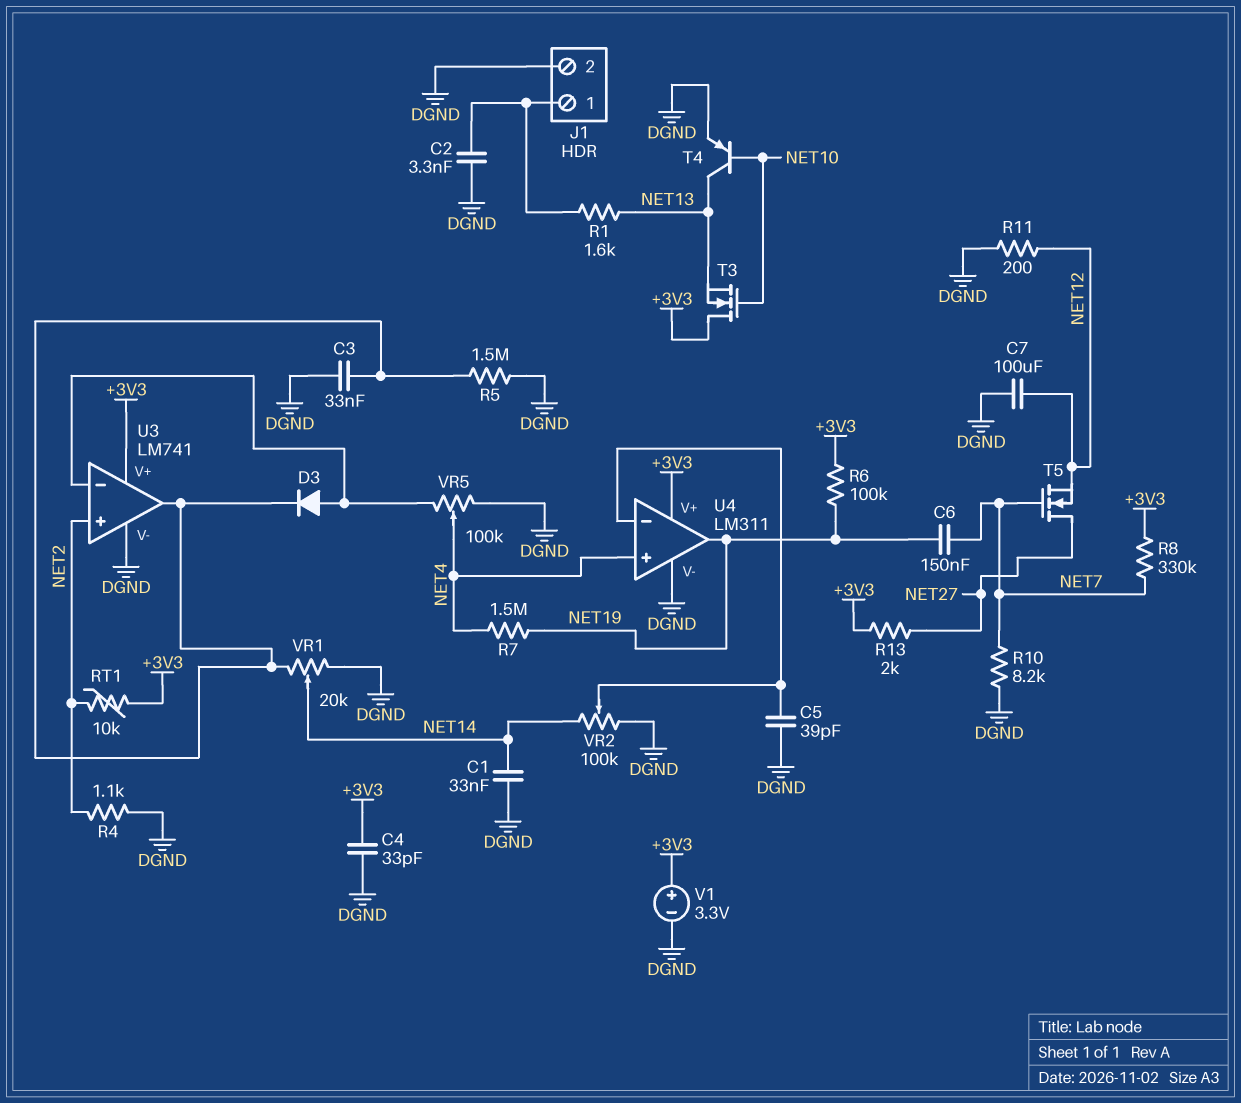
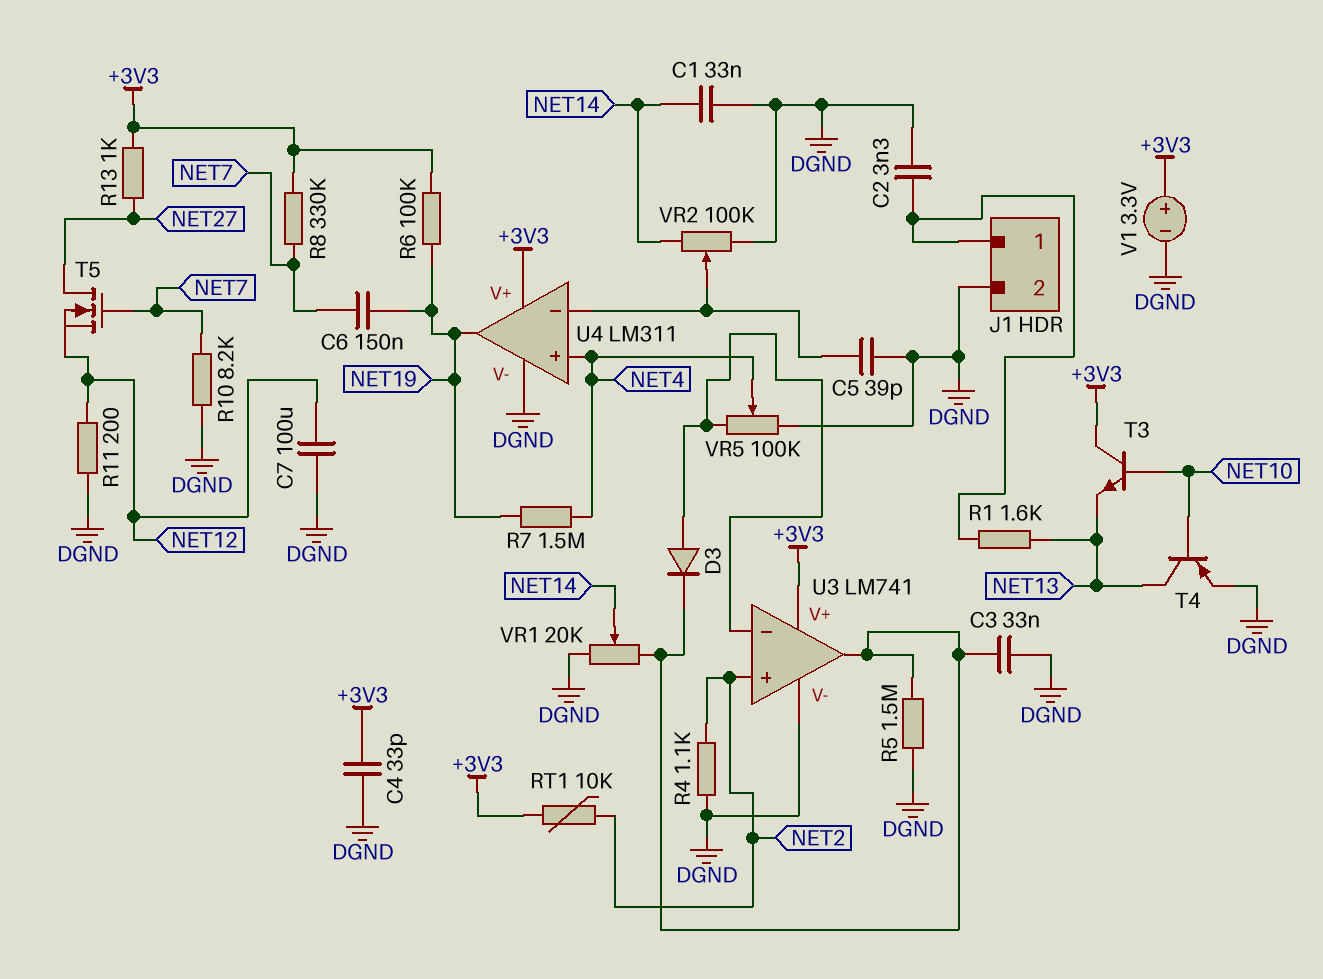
R13: 2k (+3V3, NET27) -> 1k (+3V3, NET27)
T3: NMOS (G NET10, D +3V3, S NET13) -> NPN (B NET10, C +3V3, E NET13)

